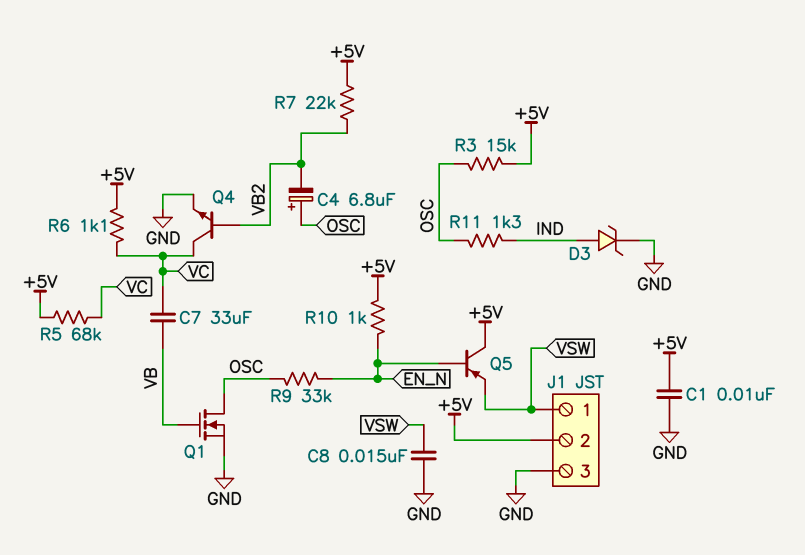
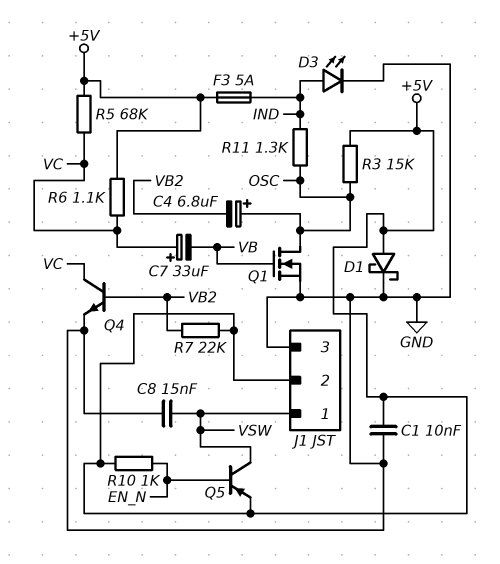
C7: 33uF (VB, VC) -> 33uF (plus VC, minus VB)
D1: none -> schottky (A +5V, K GND)
D3: zener (A IND, K GND) -> LED (A IND, K GND)
F3: none -> 5A (+5V, IND)
Q5: PNP (B EN_N, C +5V, E VSW) -> PNP (B EN_N, C VSW, E +5V)
R9: 33k (EN_N, OSC) -> none

